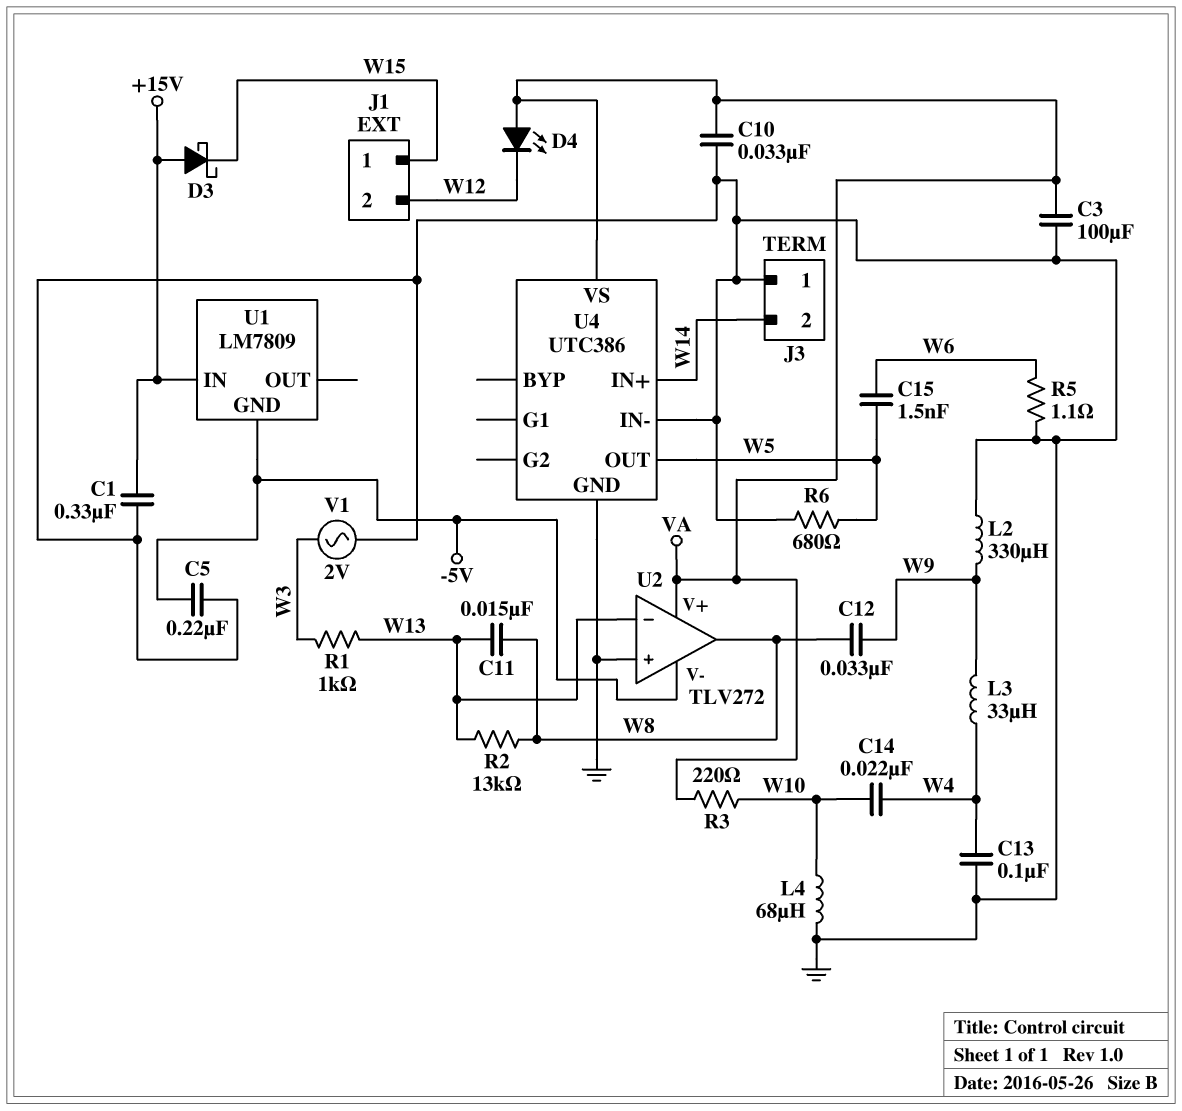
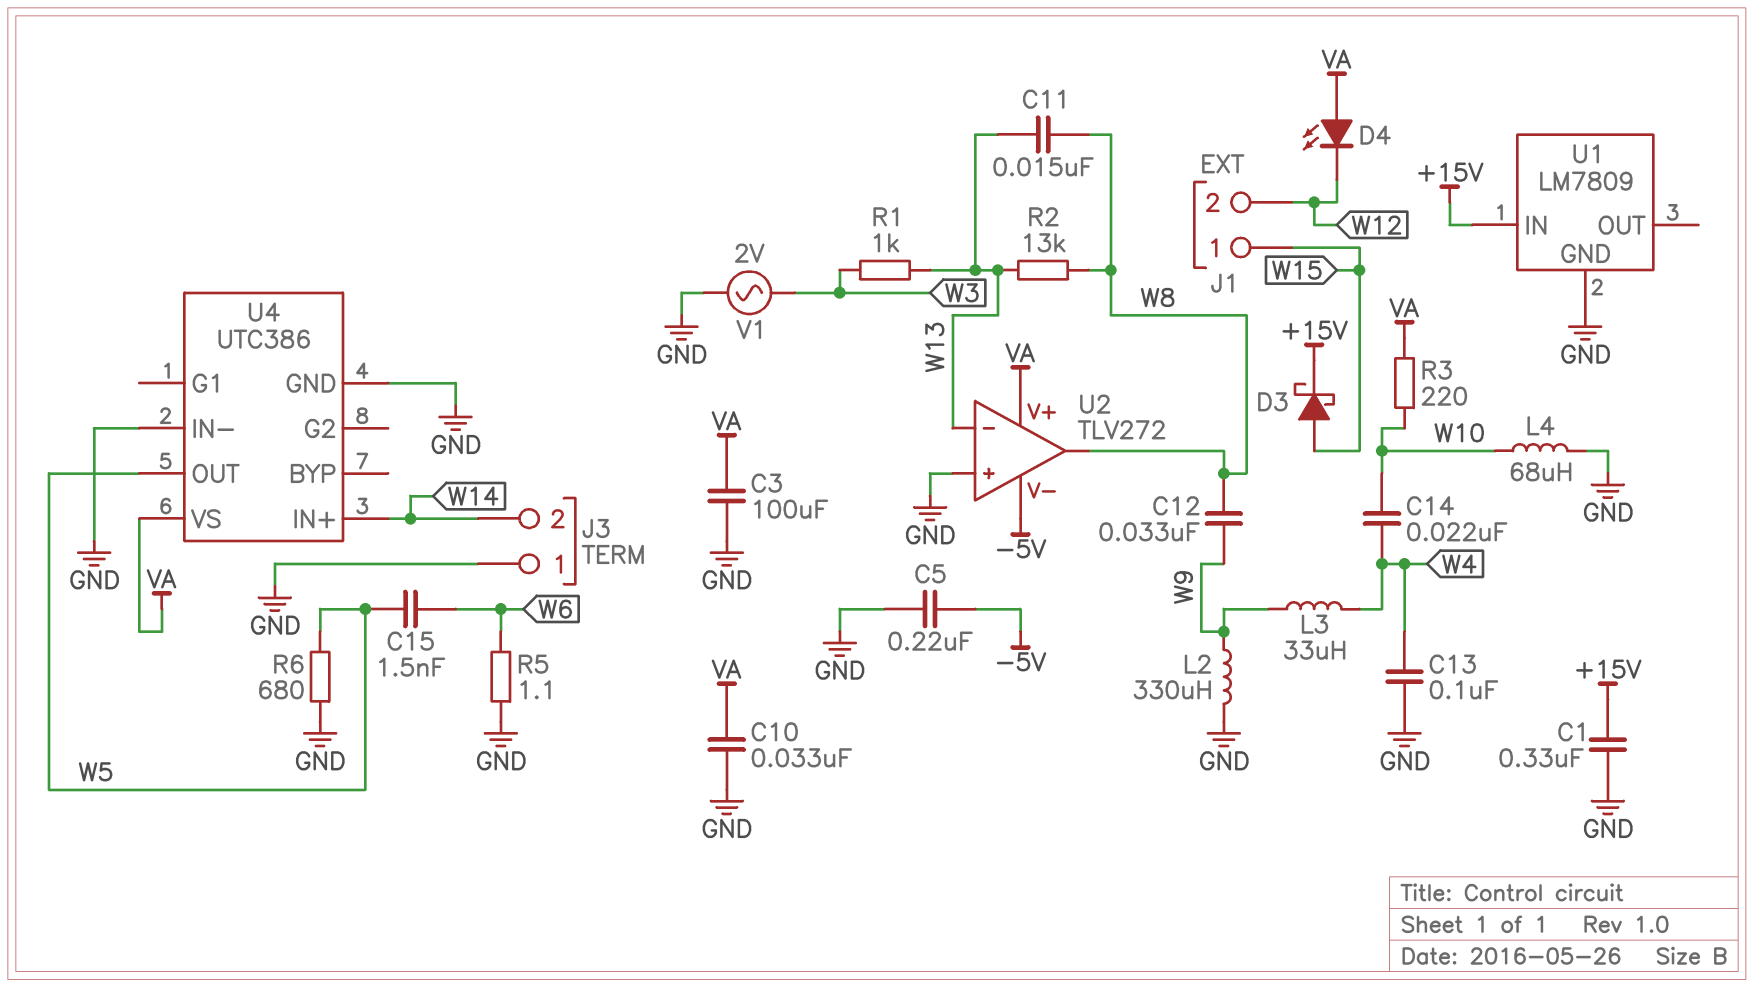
D3: schottky (A +15V, K W15) -> schottky (A W15, K +15V)
U1 pin GND: -5V -> GND

